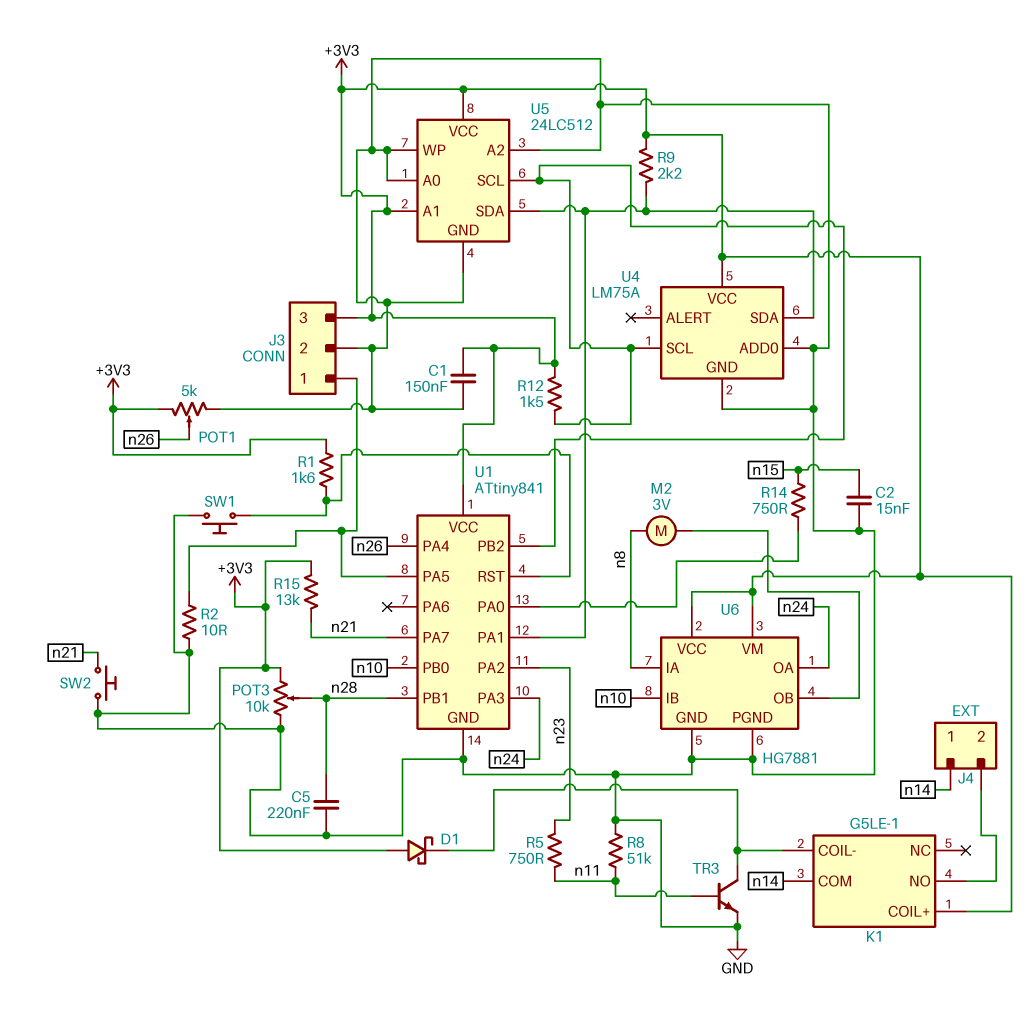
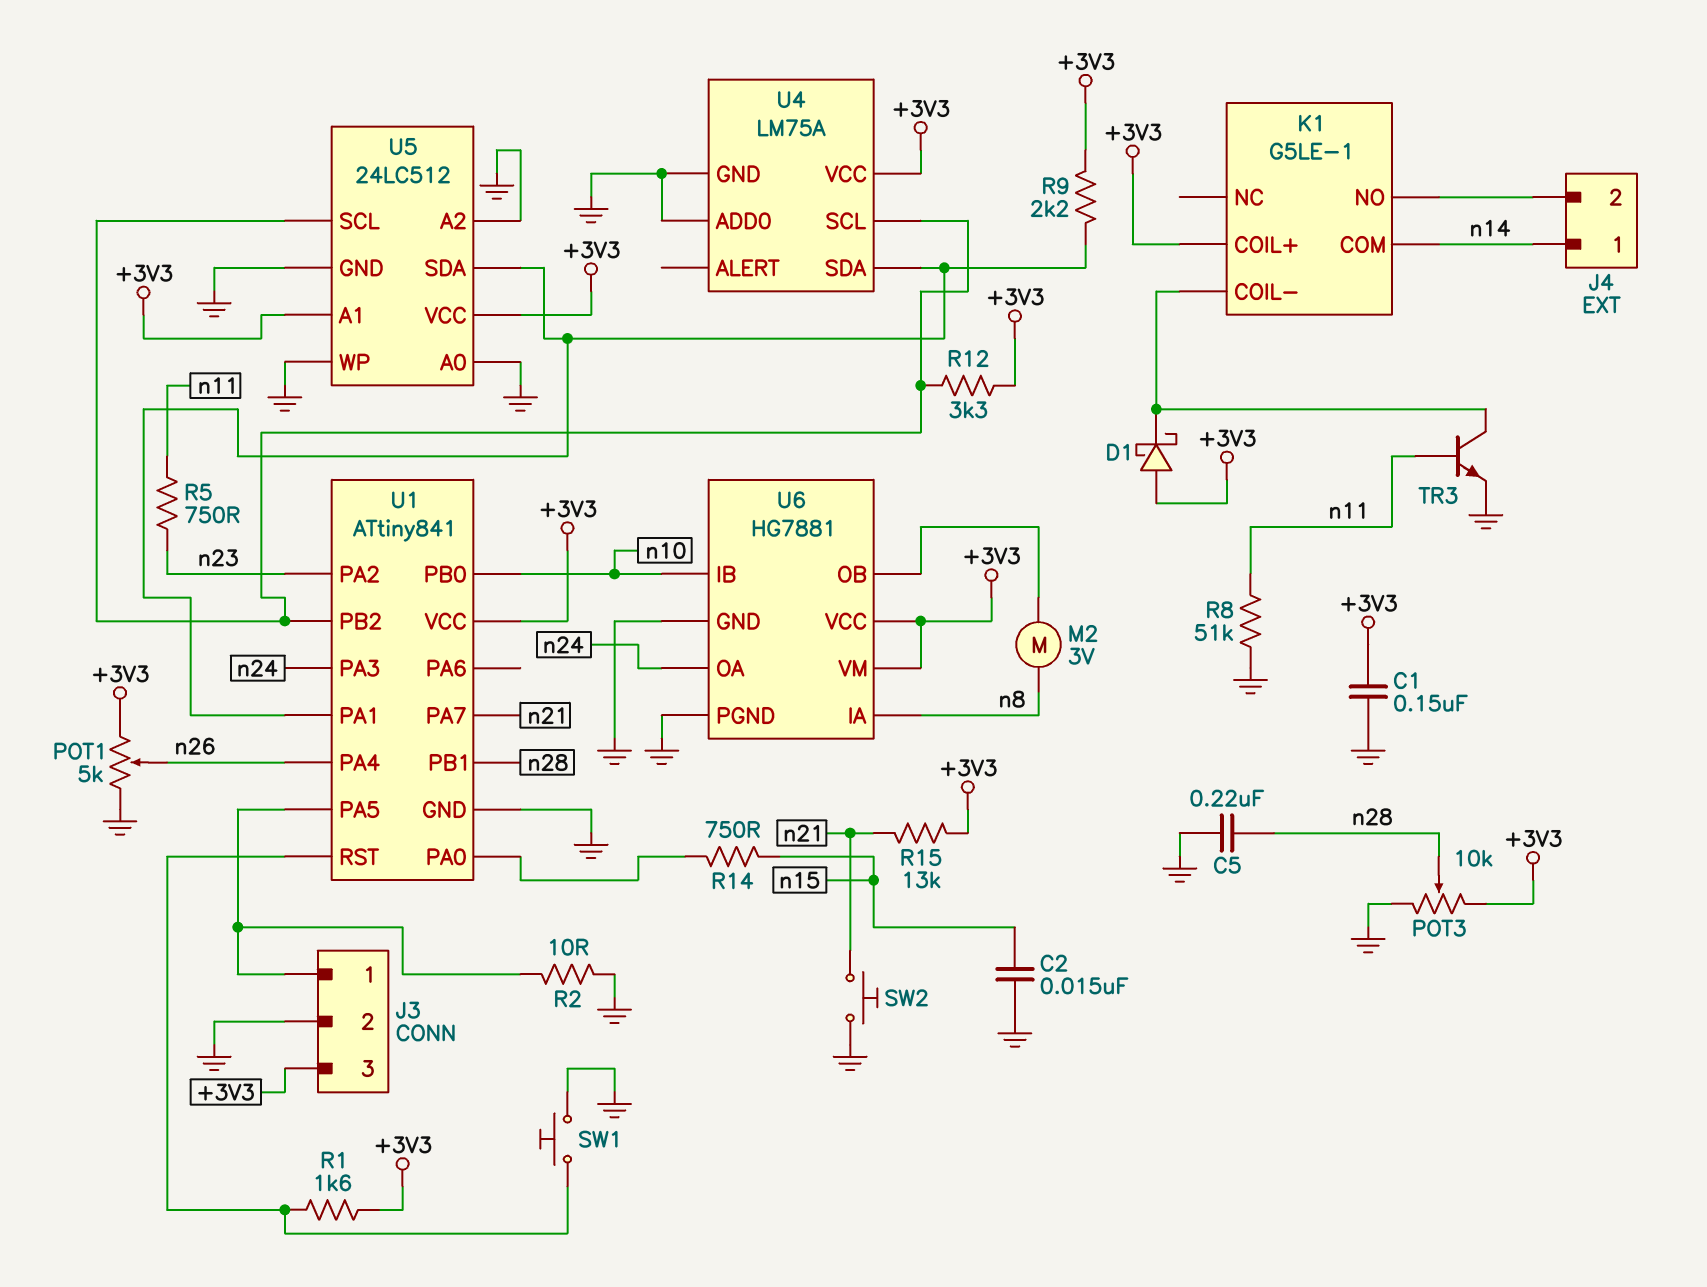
R12: 1.5k (+3V3, U1/PB2) -> 3.3k (+3V3, U1/PB2)

